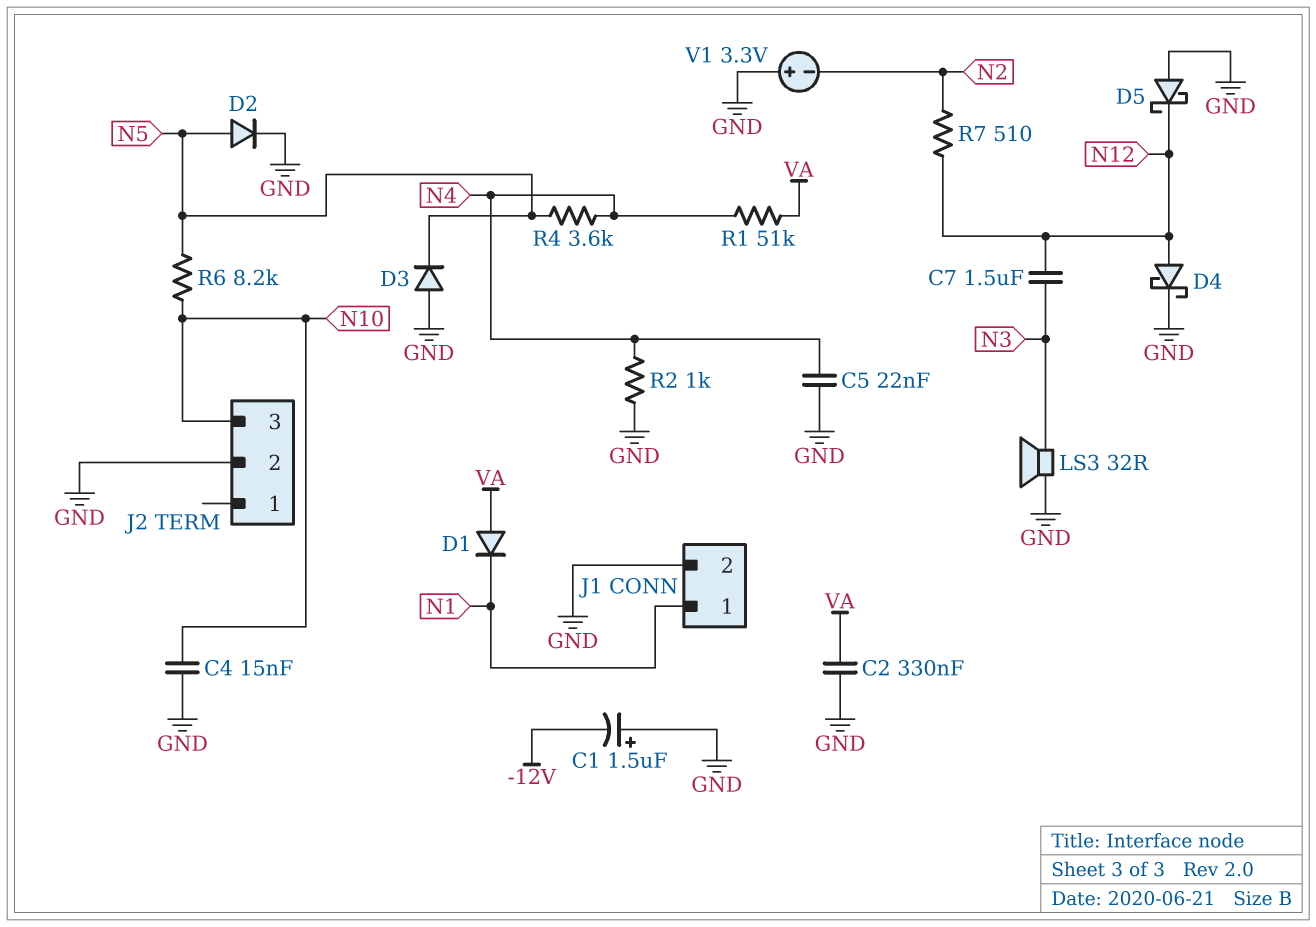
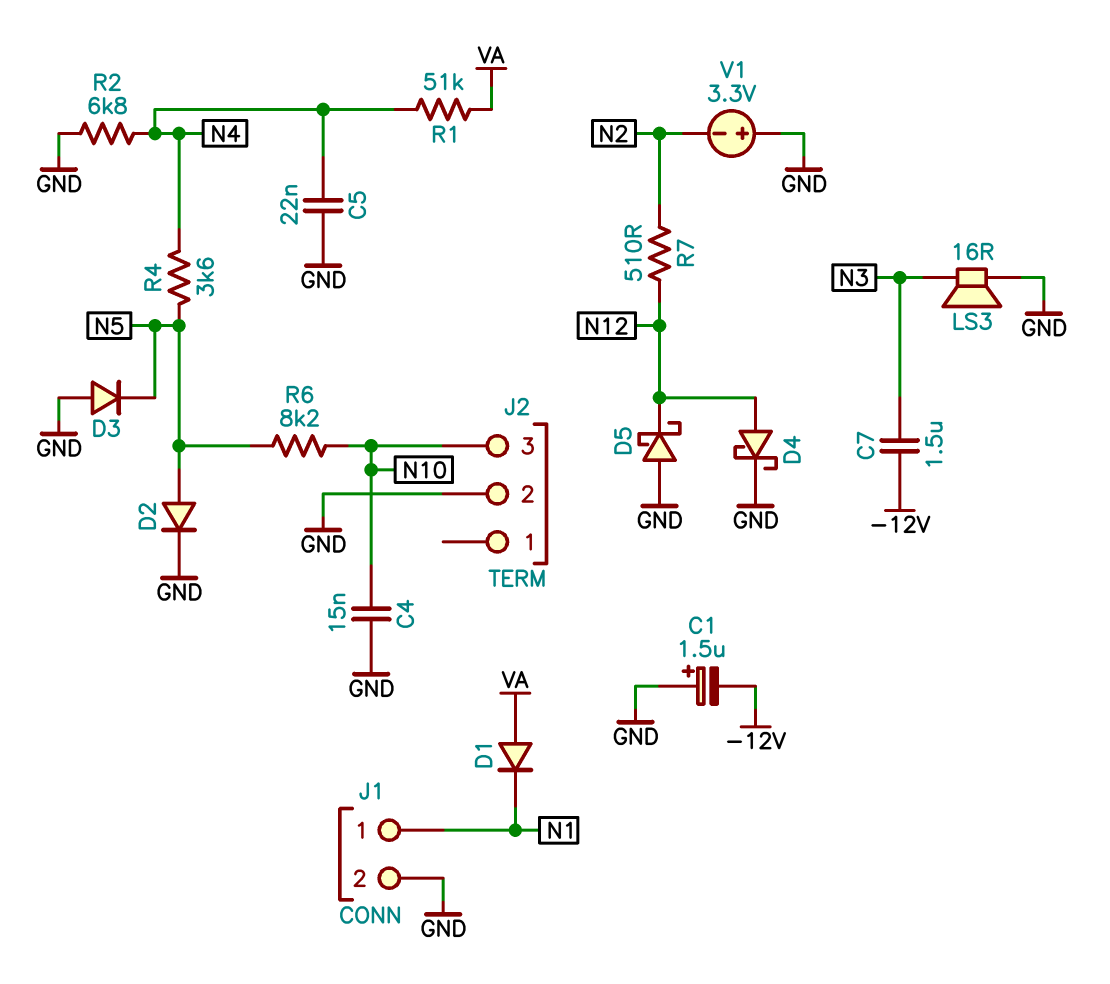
C2: 330nF (GND, VA) -> none
C7: 1.5uF (N3, N12) -> 1.5uF (-12V, N3)
LS3: speaker 32R (GND, N3) -> speaker 16R (GND, N3)
R2: 1k (GND, N4) -> 6.8k (GND, N4)

